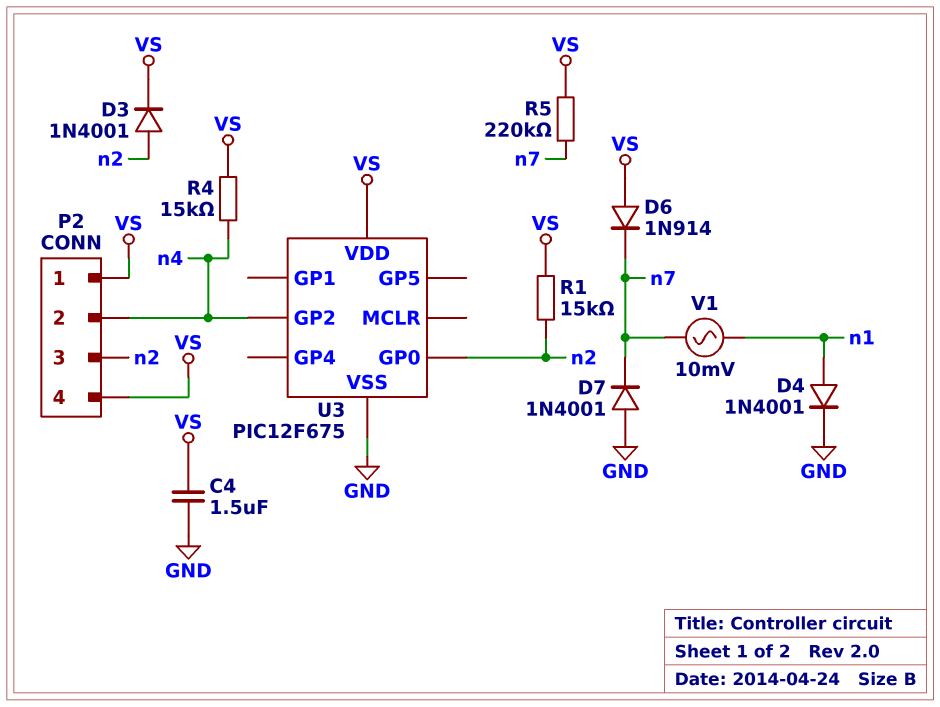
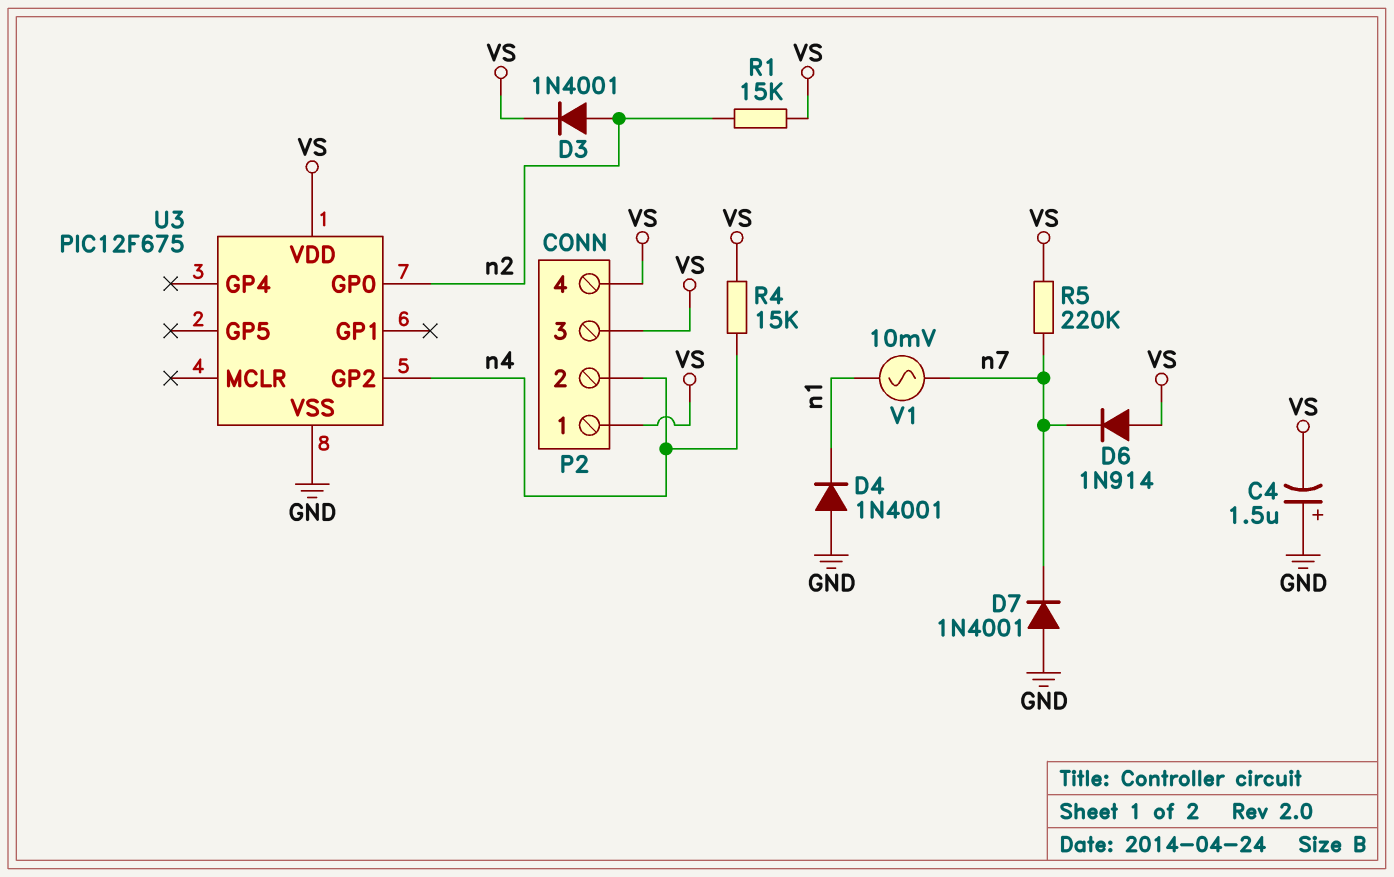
C4: 1.5uF (GND, VS) -> 1.5uF (plus GND, minus VS)
D4: diode 1N4001 (A n1, K GND) -> diode 1N4001 (A GND, K n1)
P2 pin 3: n2 -> VS

